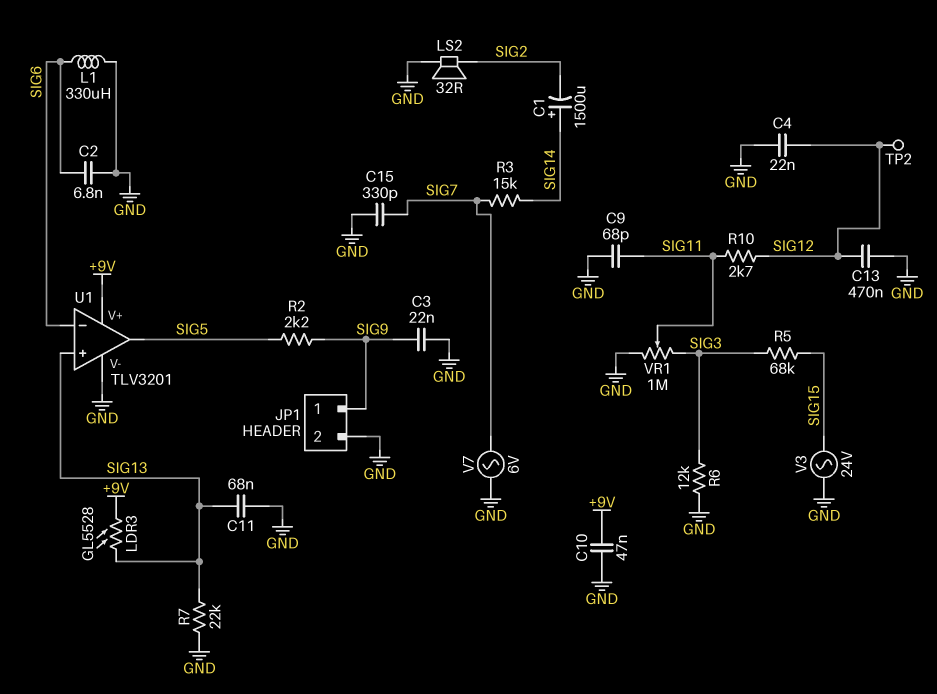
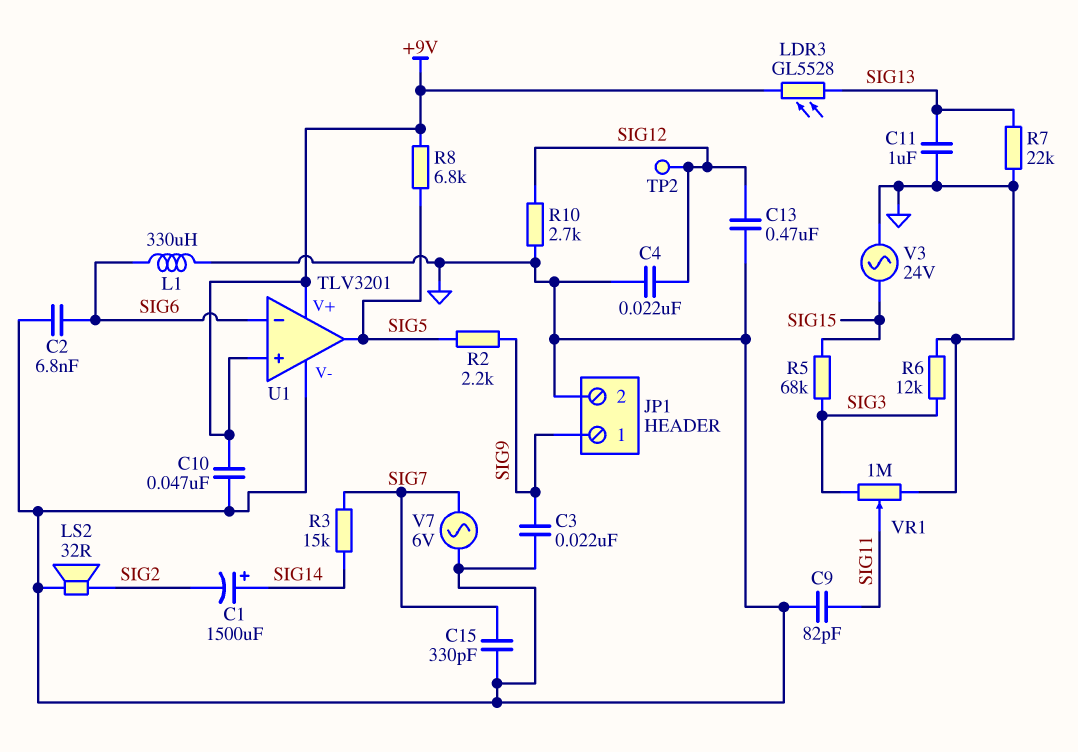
C9: 68pF (GND, SIG11) -> 82pF (GND, SIG11)
C11: 68nF (GND, SIG13) -> 1uF (GND, SIG13)
R8: none -> 6.8k (+9V, SIG5)
R10: 2.7k (SIG11, SIG12) -> 2.7k (GND, SIG12)
U1 pin in+: SIG13 -> +9V

